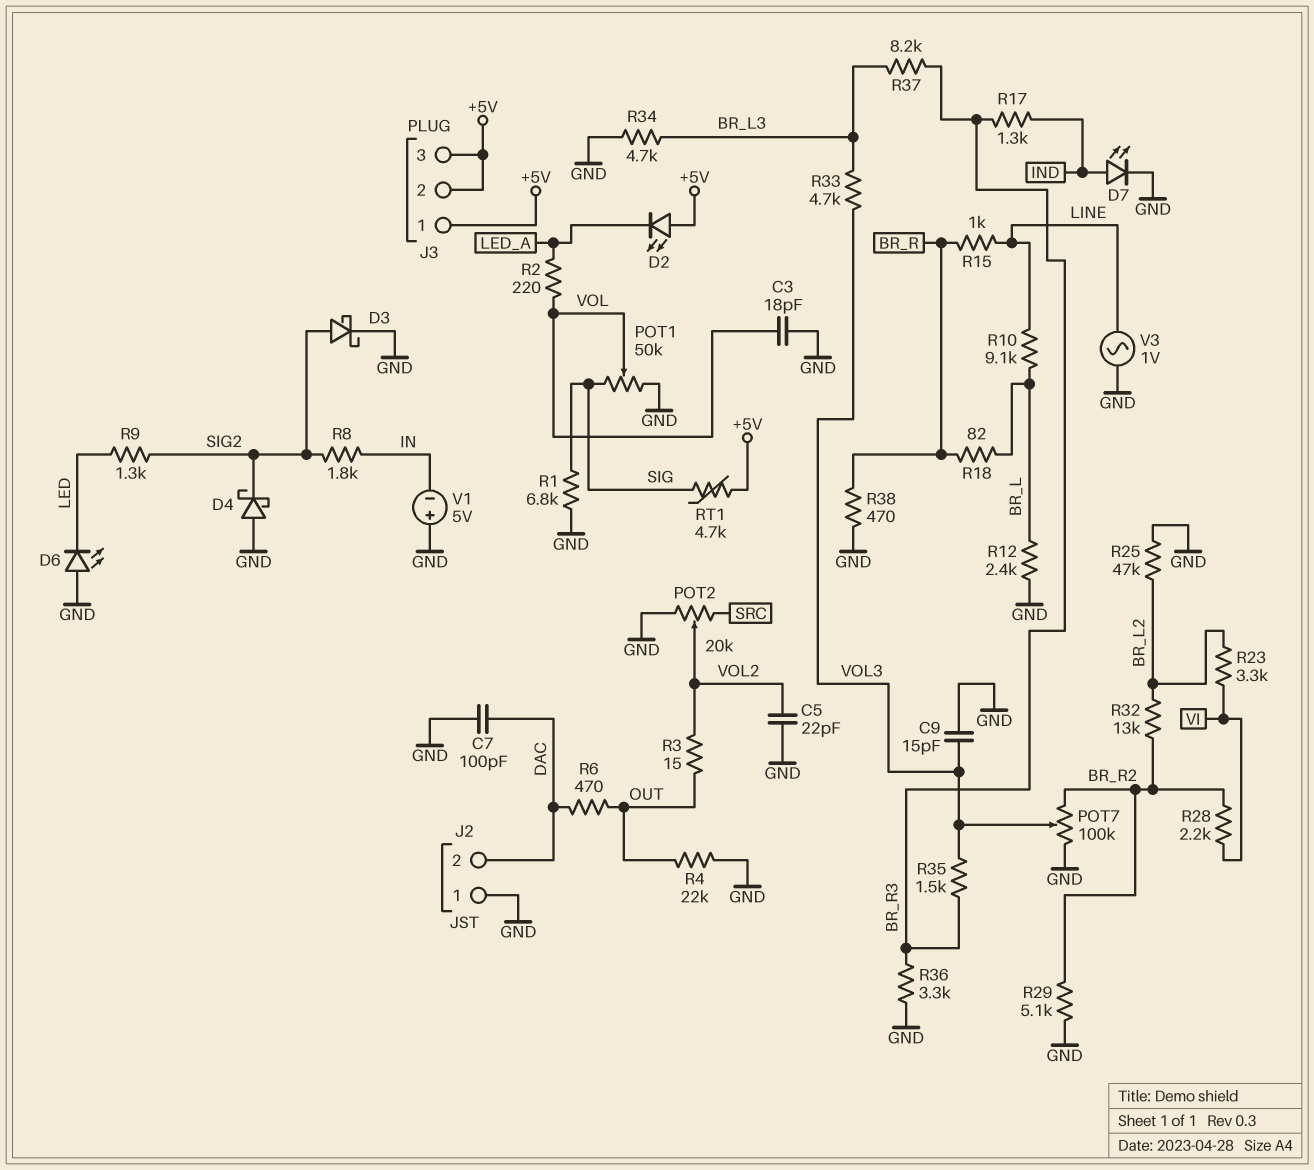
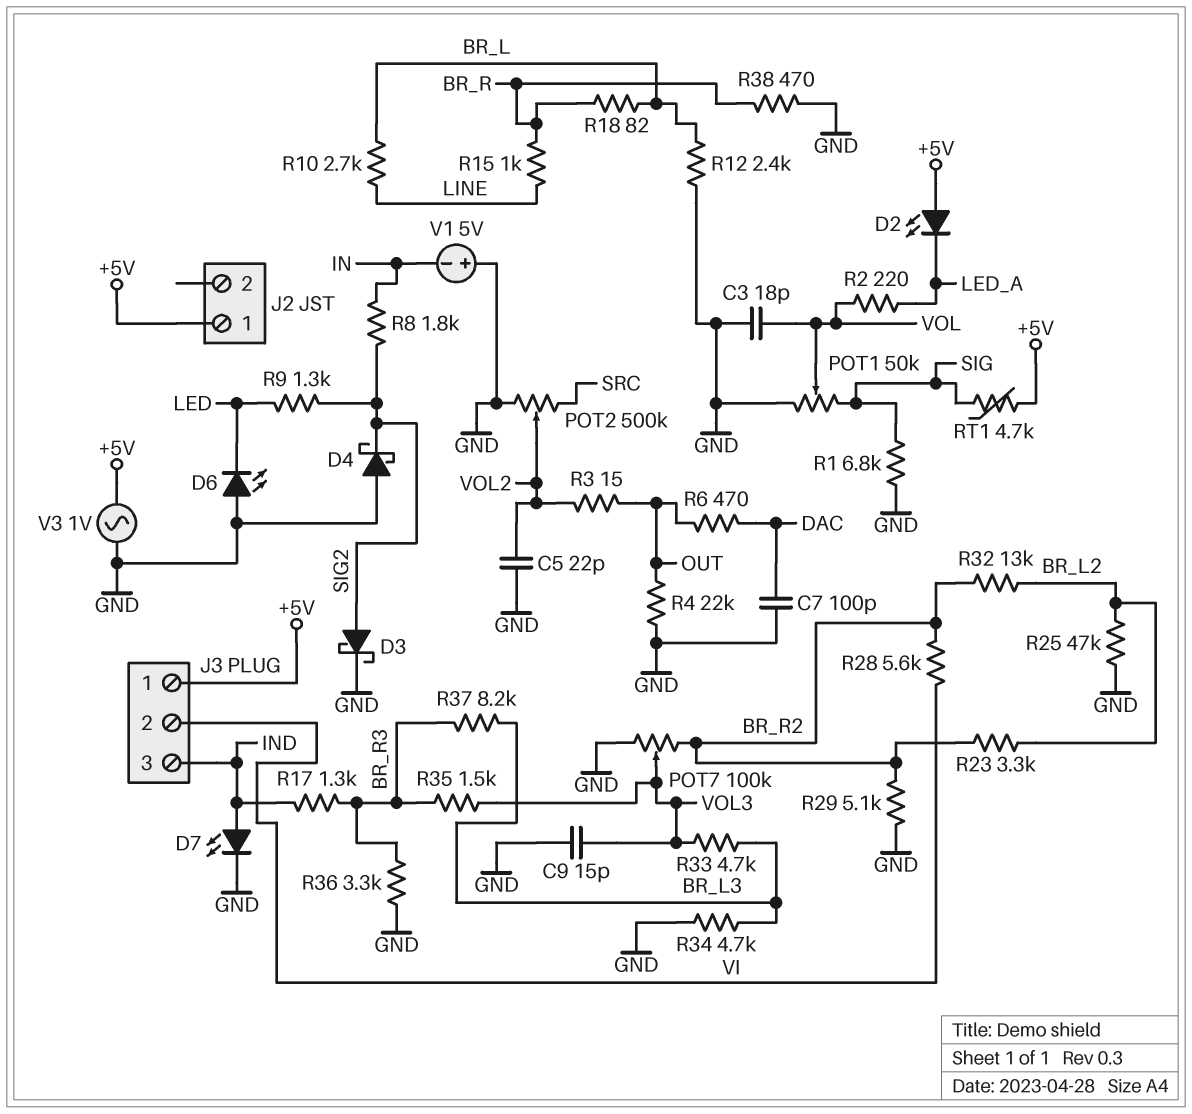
J2 pin 1: GND -> +5V
J2 pin 2: DAC -> none
J3 pin 2: +5V -> VI
J3 pin 3: +5V -> IND
POT2: 20k (GND, SRC, wiper VOL2) -> 500k (GND, SRC, wiper VOL2)
R10: 9.1k (BR_L, LINE) -> 2.7k (BR_L, LINE)
R23: 3.3k (BR_L2, VI) -> 3.3k (BR_L2, BR_R2)
R28: 2.2k (BR_R2, VI) -> 5.6k (BR_R2, VI)
V3: AC 1V (GND, LINE) -> AC 1V (+5V, GND)

